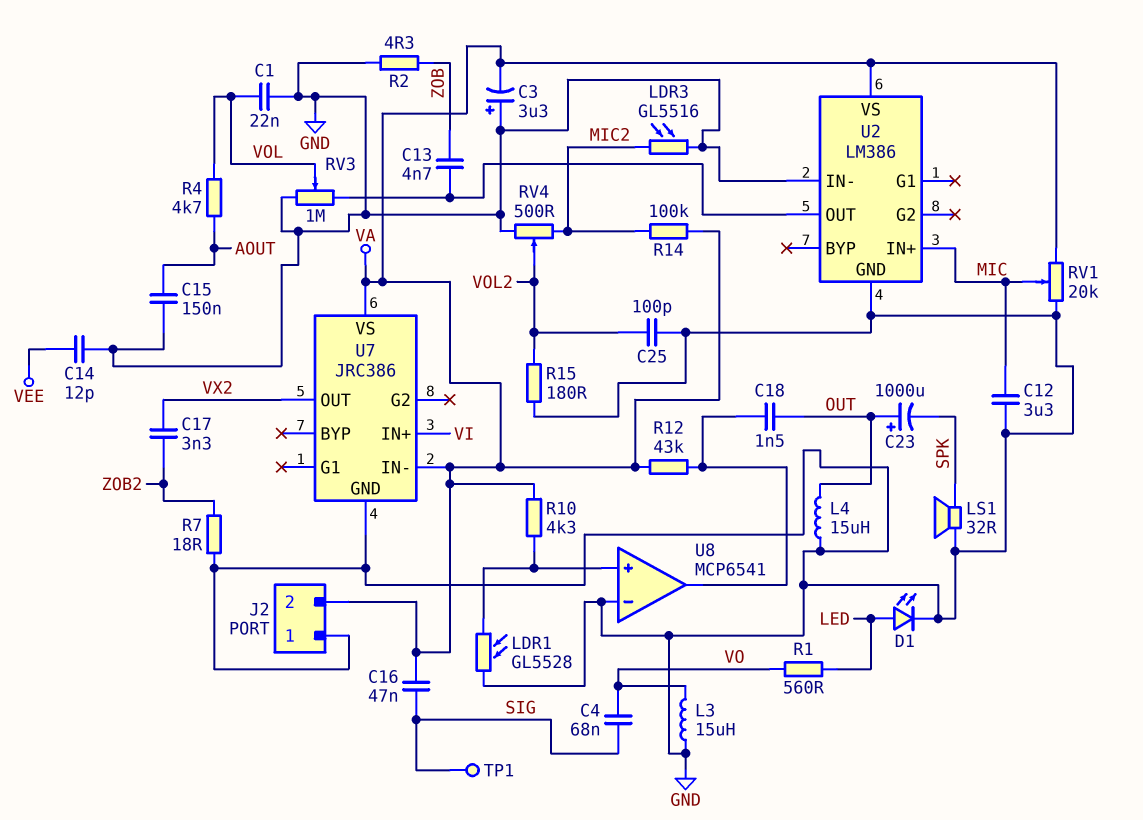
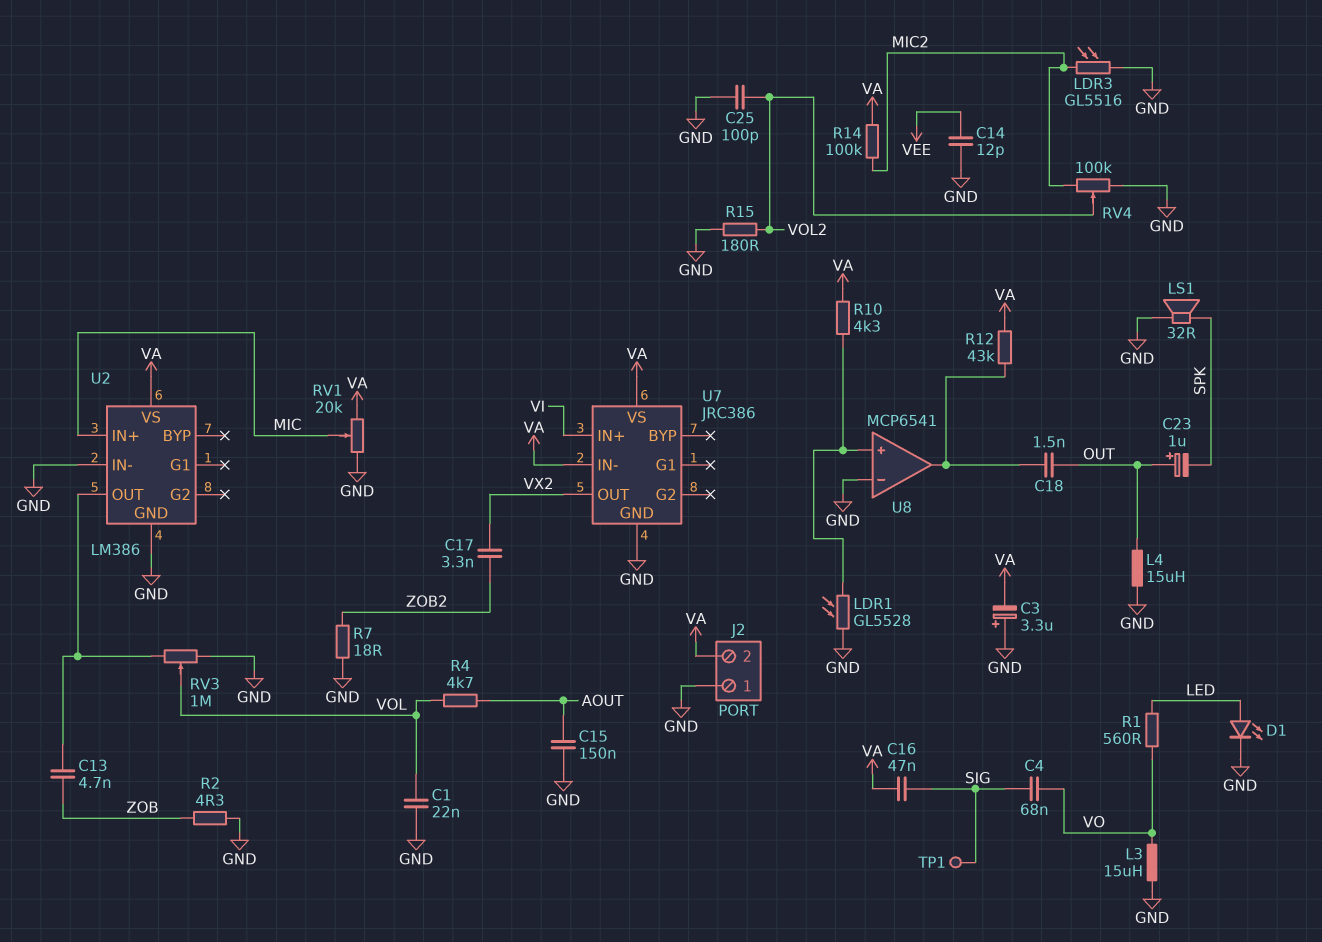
C12: 3.3uF (GND, MIC) -> none
C23: 1000uF (plus OUT, minus SPK) -> 1uF (plus OUT, minus SPK)
RV4: 500 (GND, MIC2, wiper VOL2) -> 100k (GND, MIC2, wiper VOL2)

